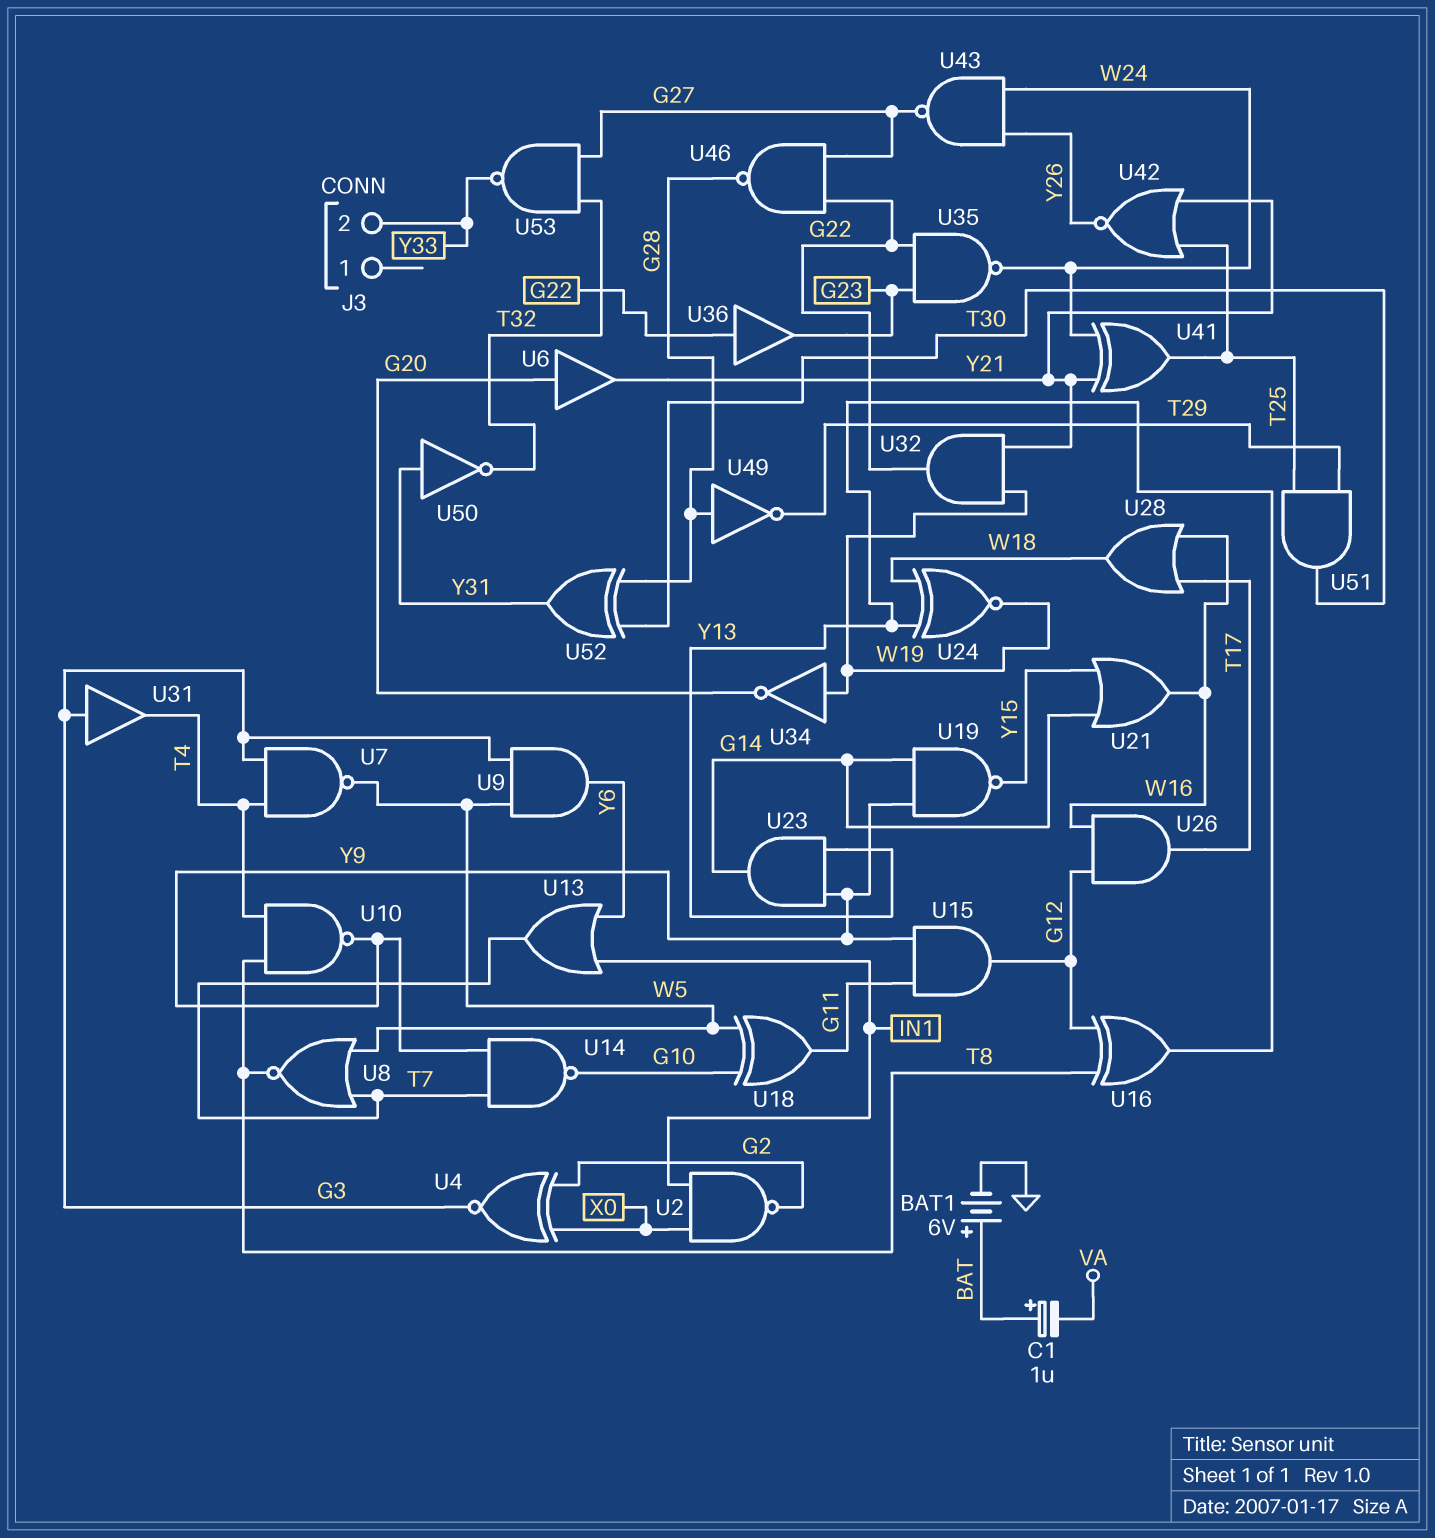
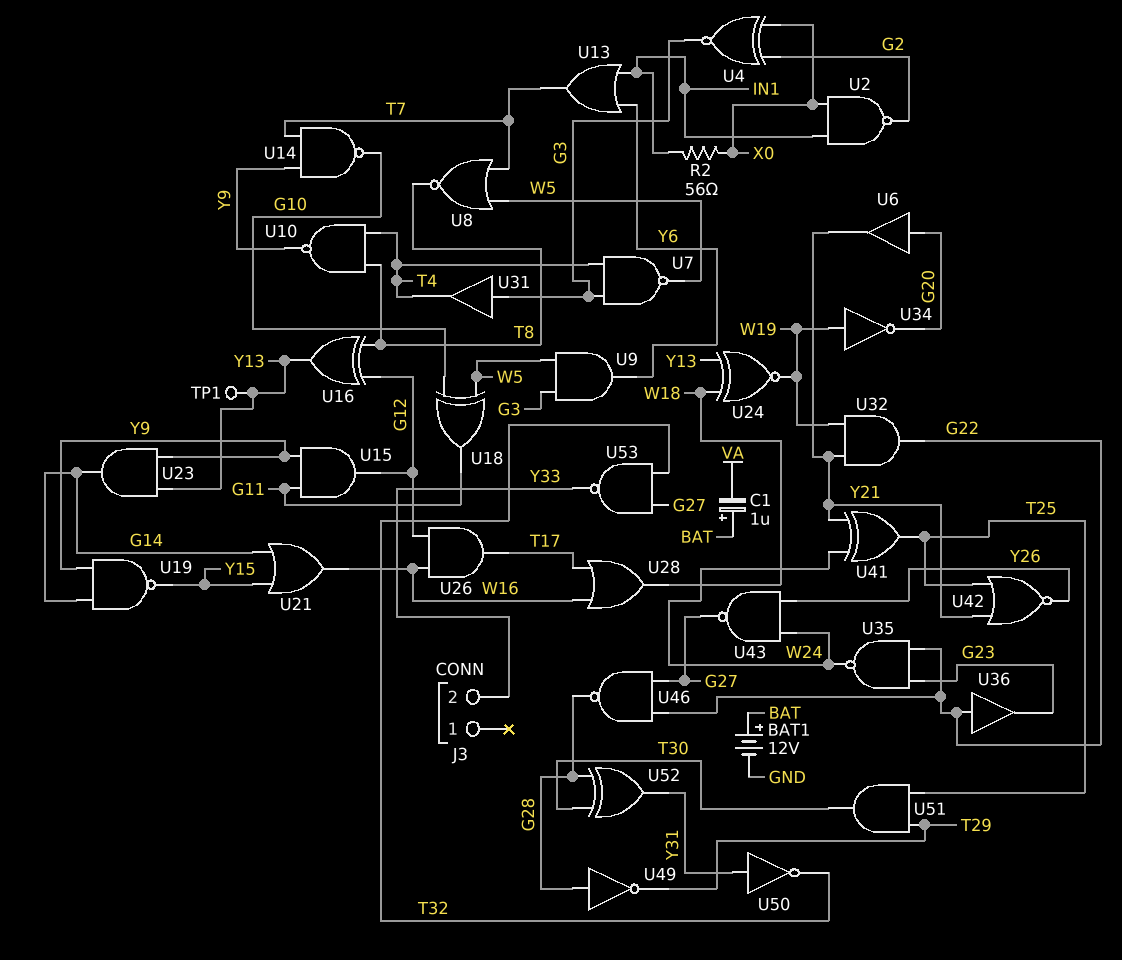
BAT1: 6V (plus BAT, minus GND) -> 12V (plus BAT, minus GND)
R2: none -> 56 (IN1, X0)
TP1: none -> test point (Y13)

